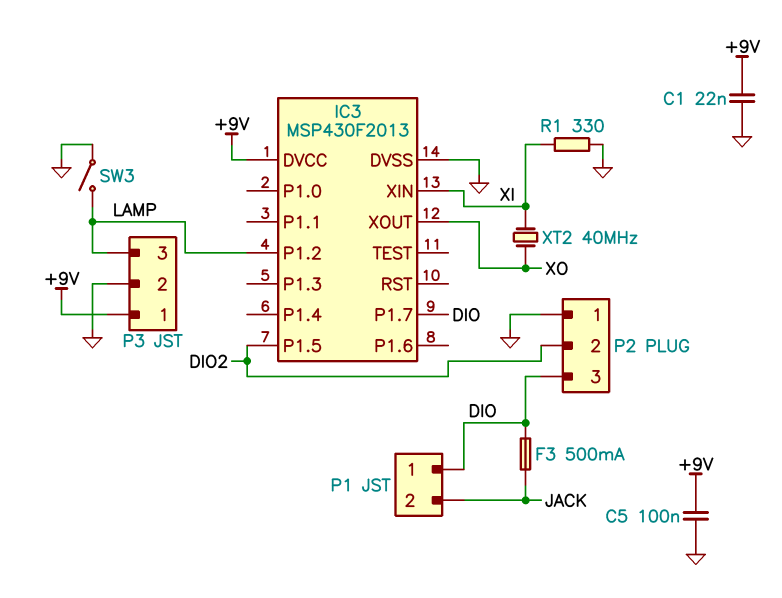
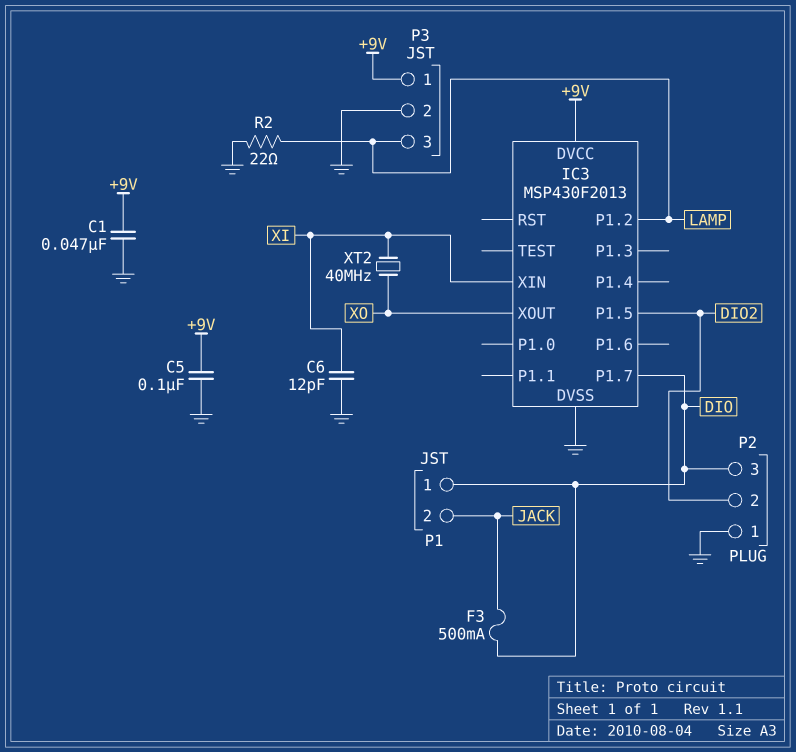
C1: 22nF (+9V, GND) -> 47nF (+9V, GND)
C6: none -> 12pF (GND, XI)
R1: 330 (GND, XI) -> none
R2: none -> 22 (GND, LAMP)
SW3: switch (GND, LAMP) -> none

